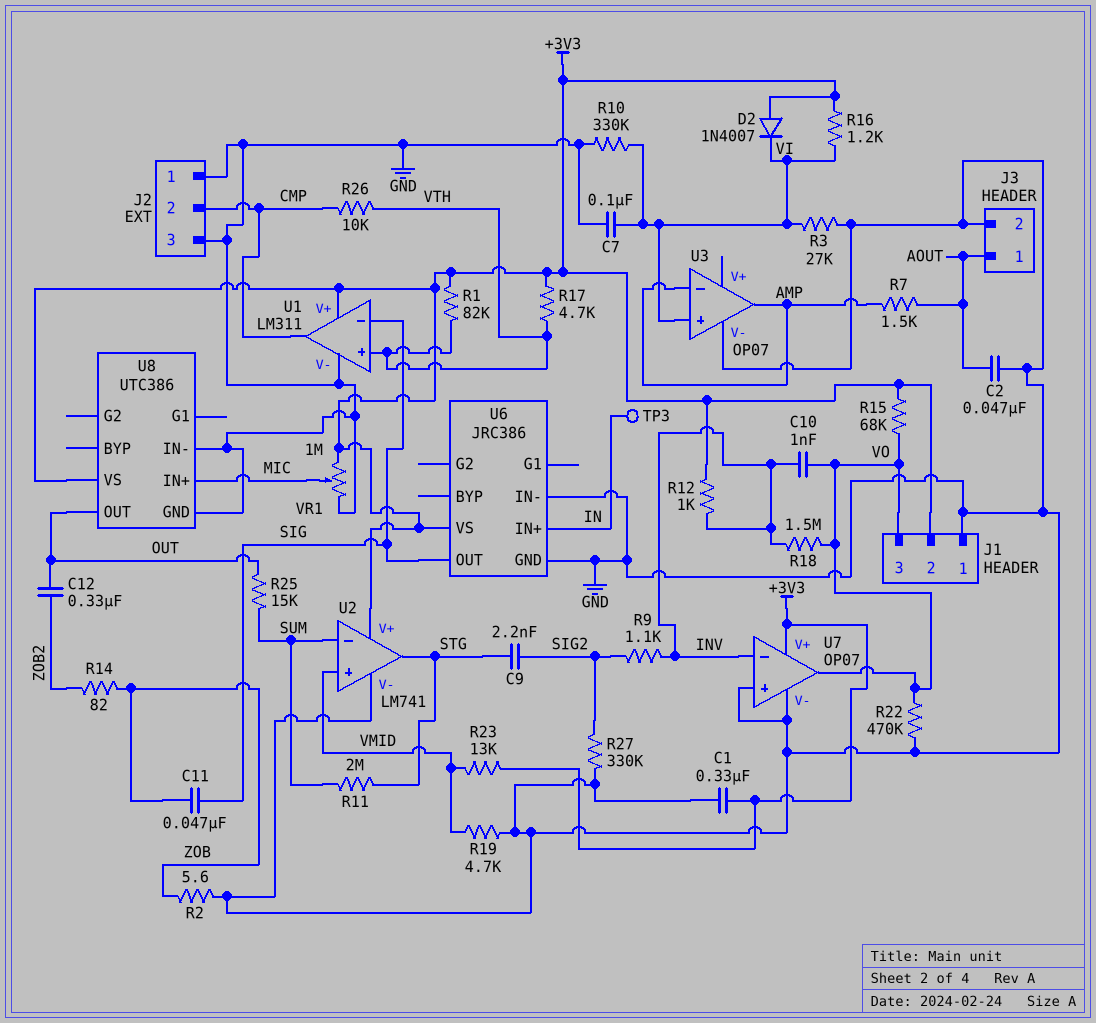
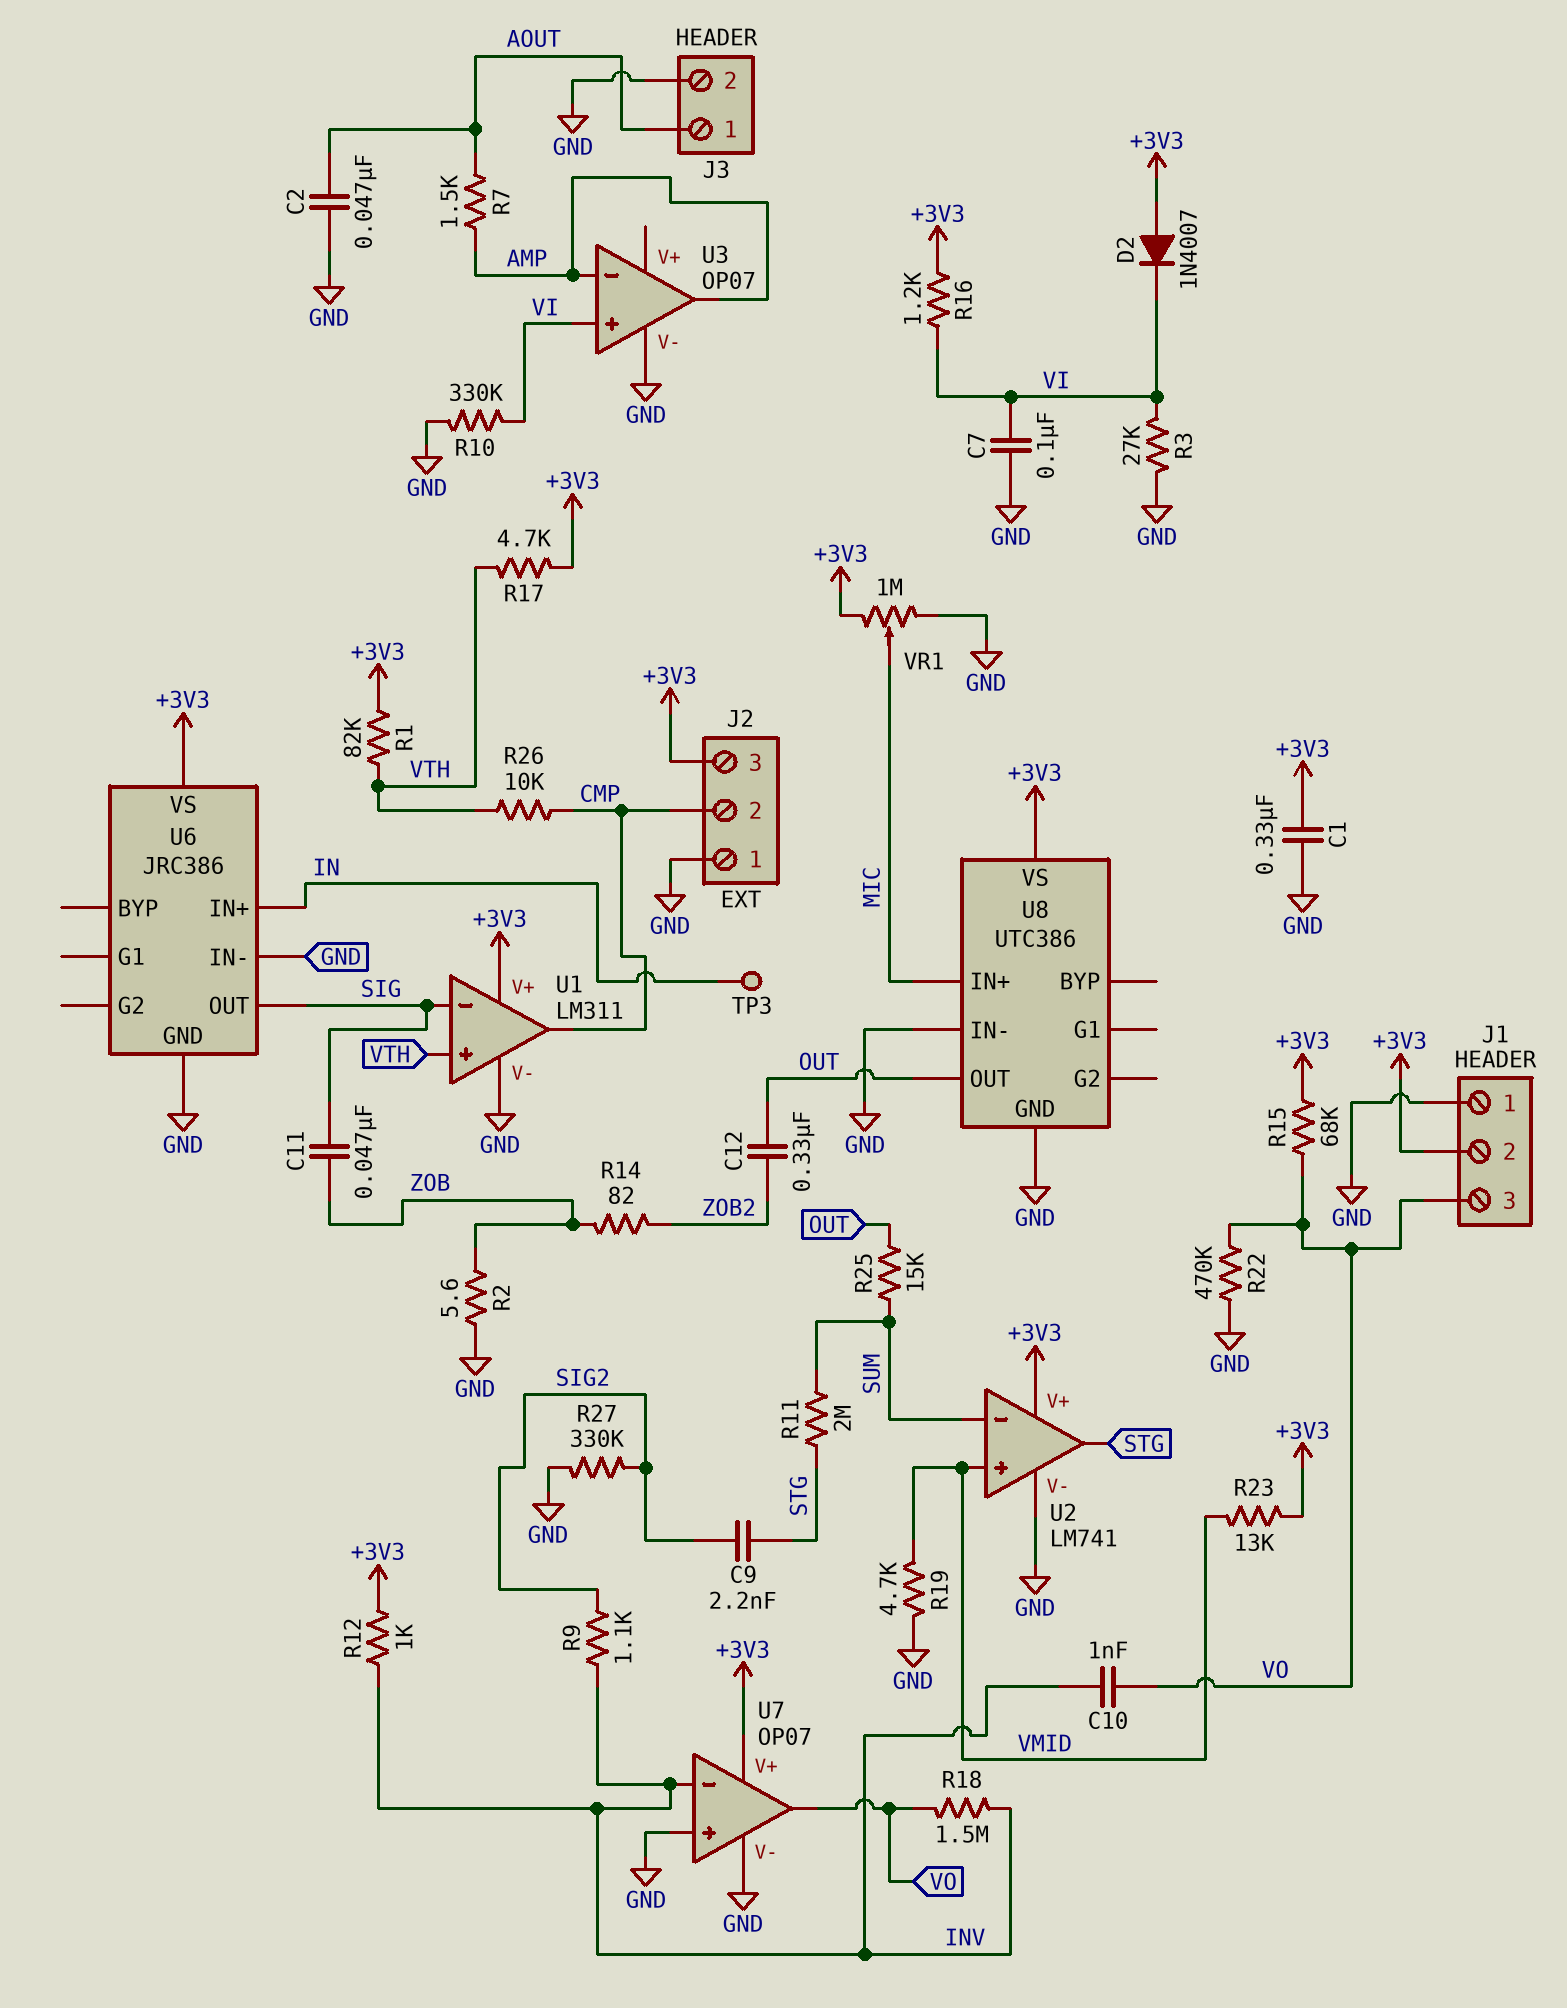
J2 pin 3: GND -> +3V3

